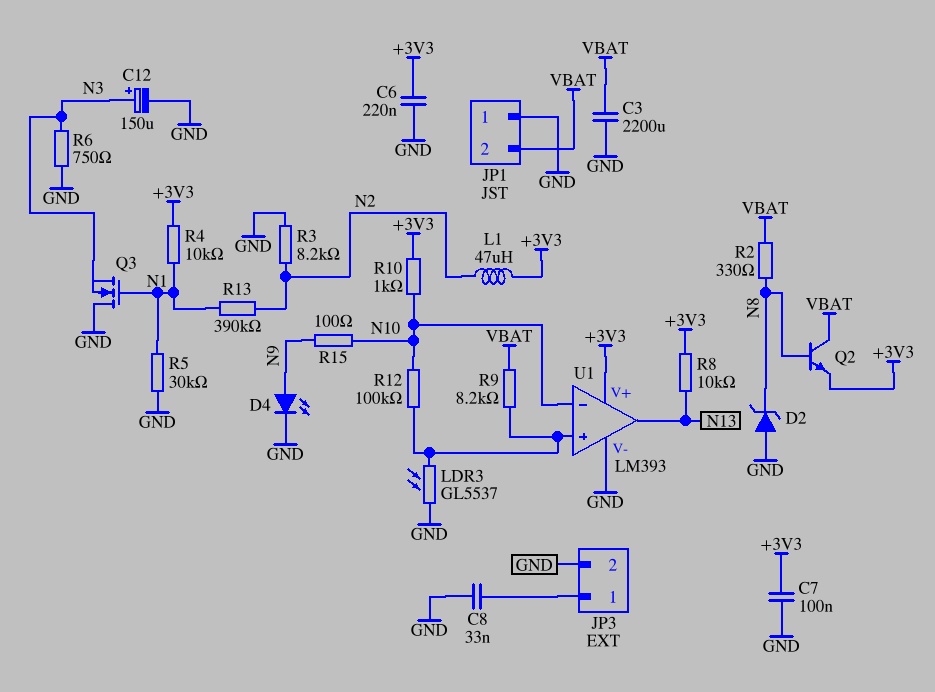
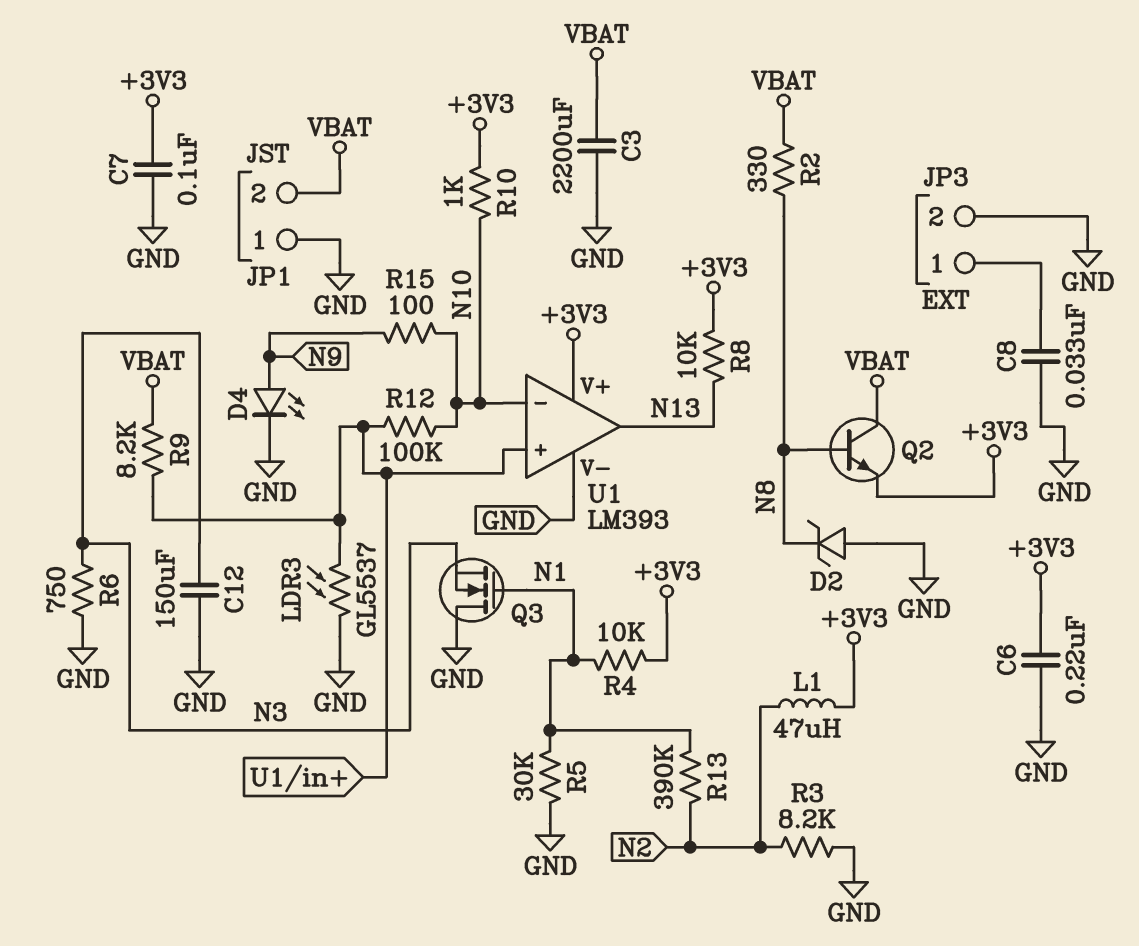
C12: 150uF (plus N3, minus GND) -> 150uF (GND, N3)

